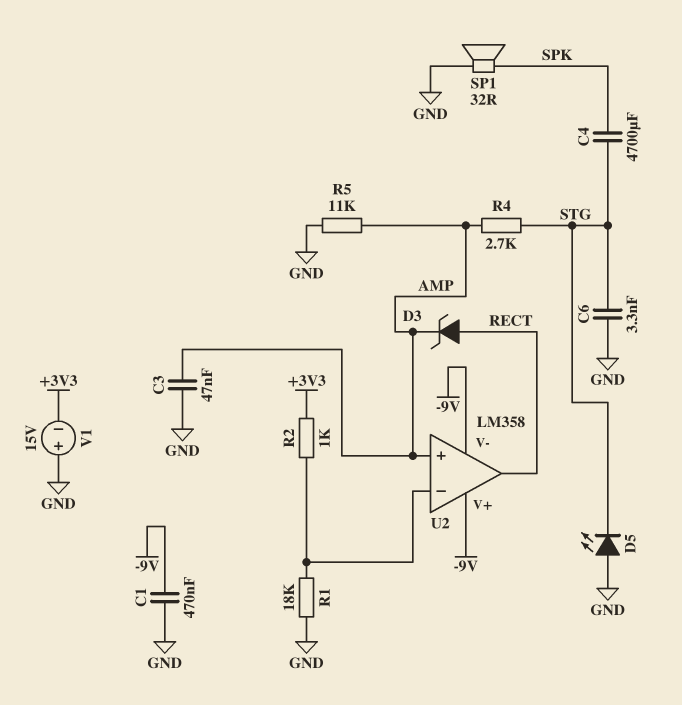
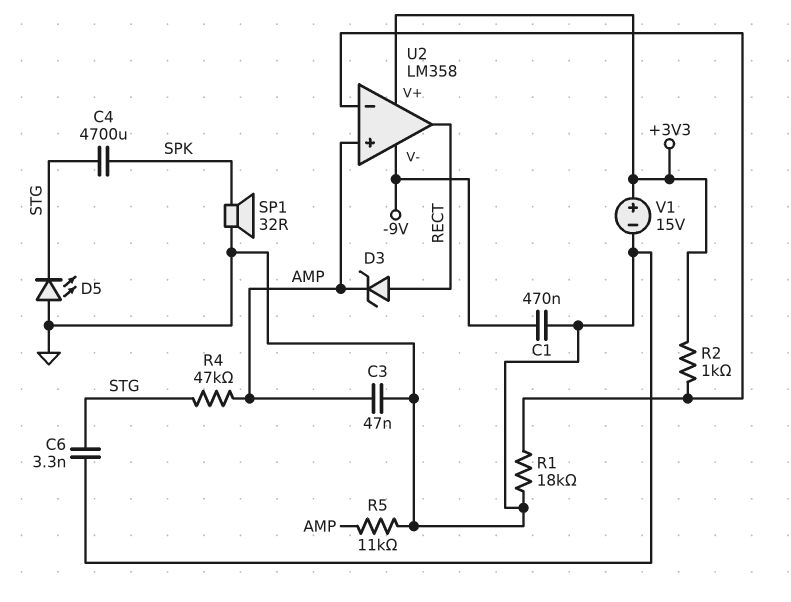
R4: 2.7k (AMP, STG) -> 47k (AMP, STG)
U2 pin V+: -9V -> +3V3
V1: 15V (plus GND, minus +3V3) -> 15V (plus +3V3, minus GND)

